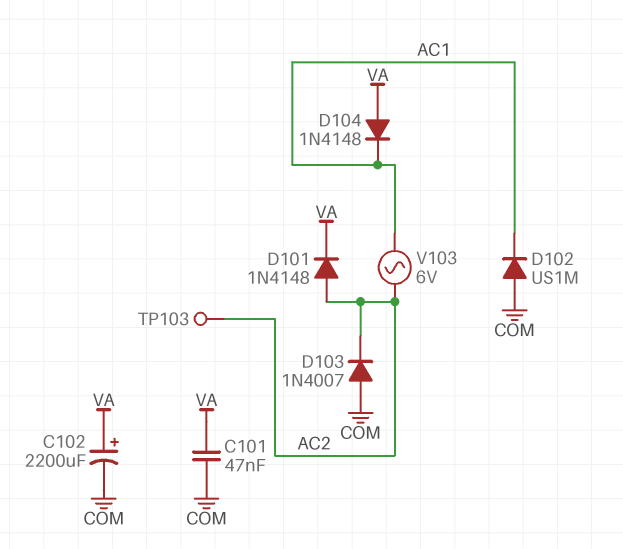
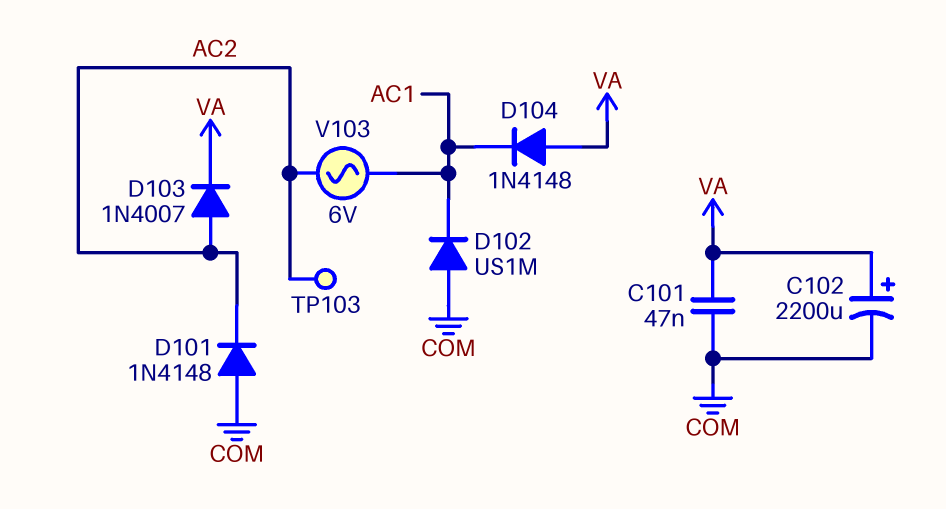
D101: diode 1N4148 (A AC2, K VA) -> diode 1N4148 (A COM, K AC2)
D103: diode 1N4007 (A COM, K AC2) -> diode 1N4007 (A AC2, K VA)

